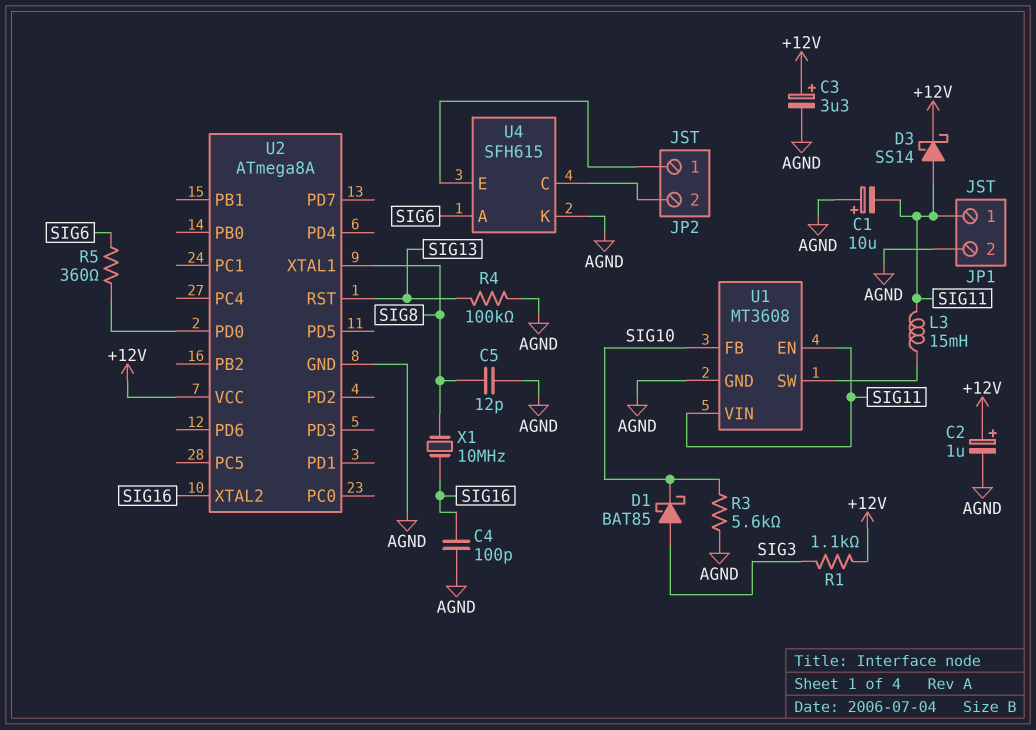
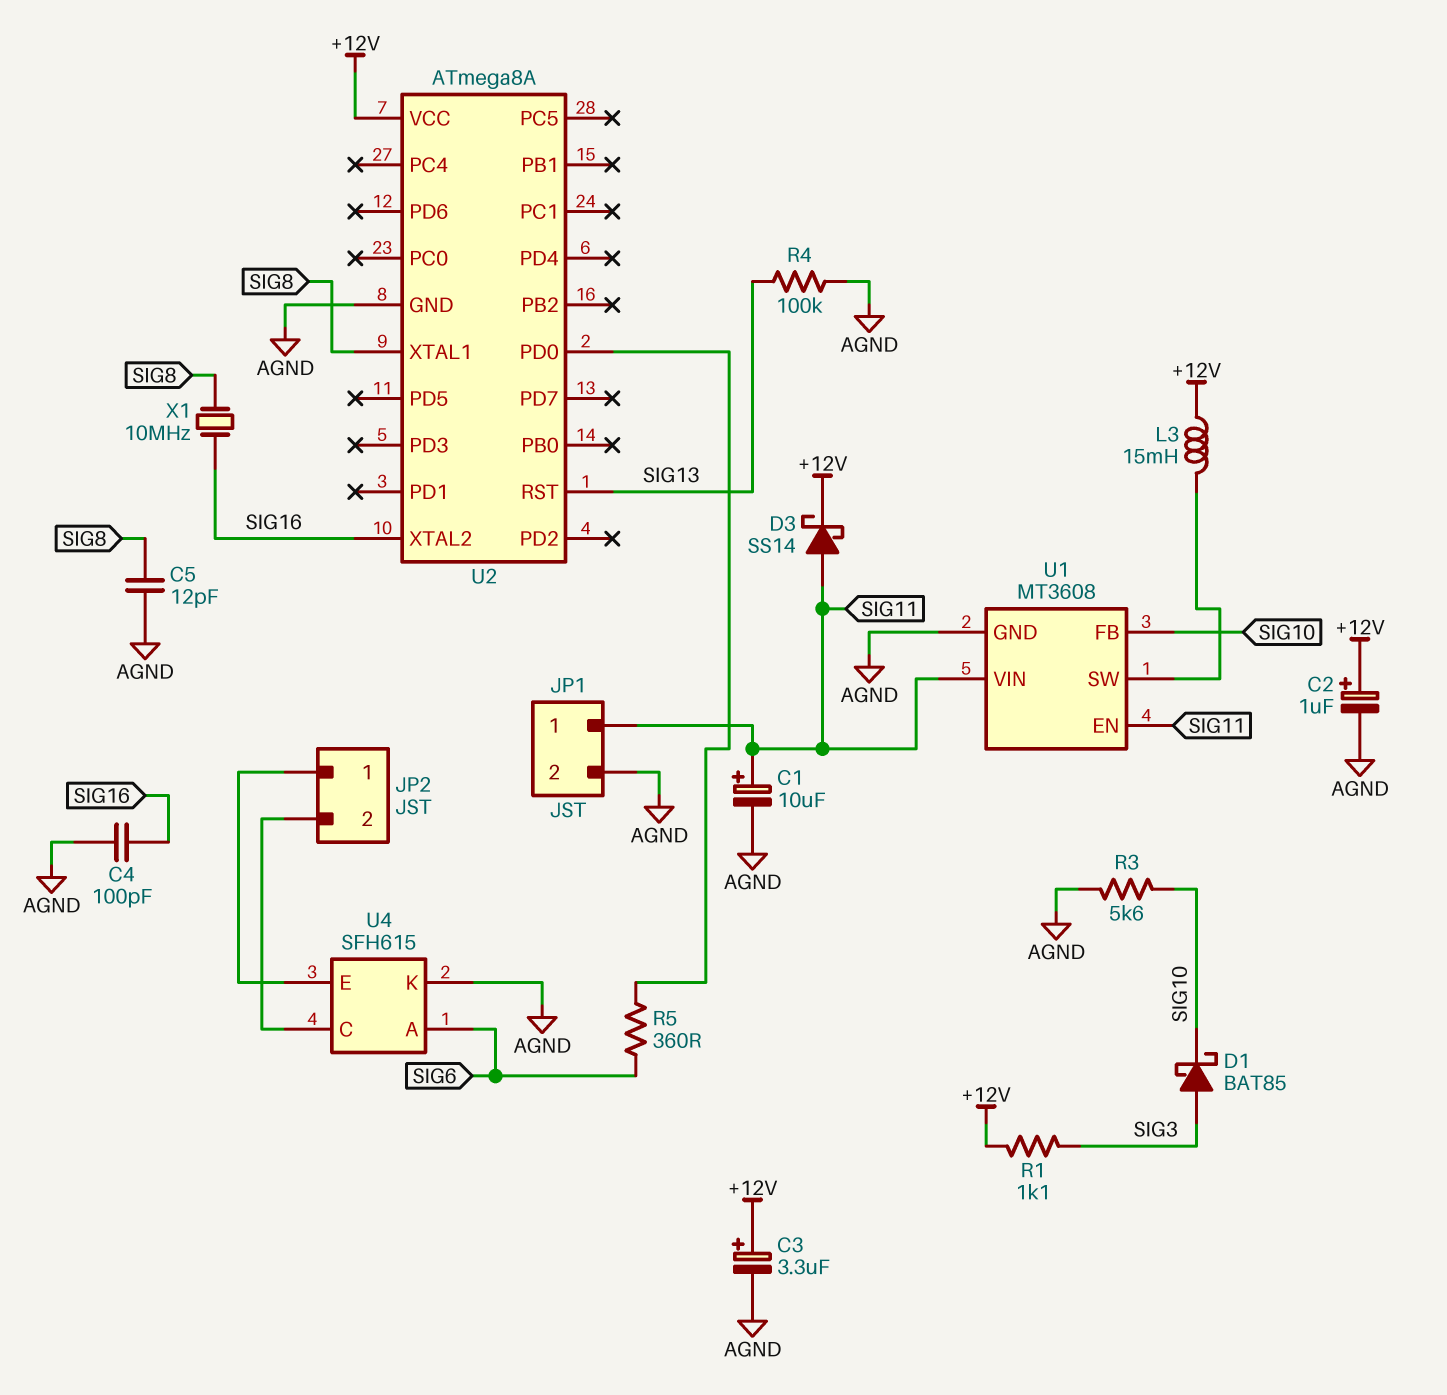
C1: 10uF (plus AGND, minus SIG11) -> 10uF (plus SIG11, minus AGND)
L3: 15mH (SIG11, U1/SW) -> 15mH (+12V, U1/SW)

